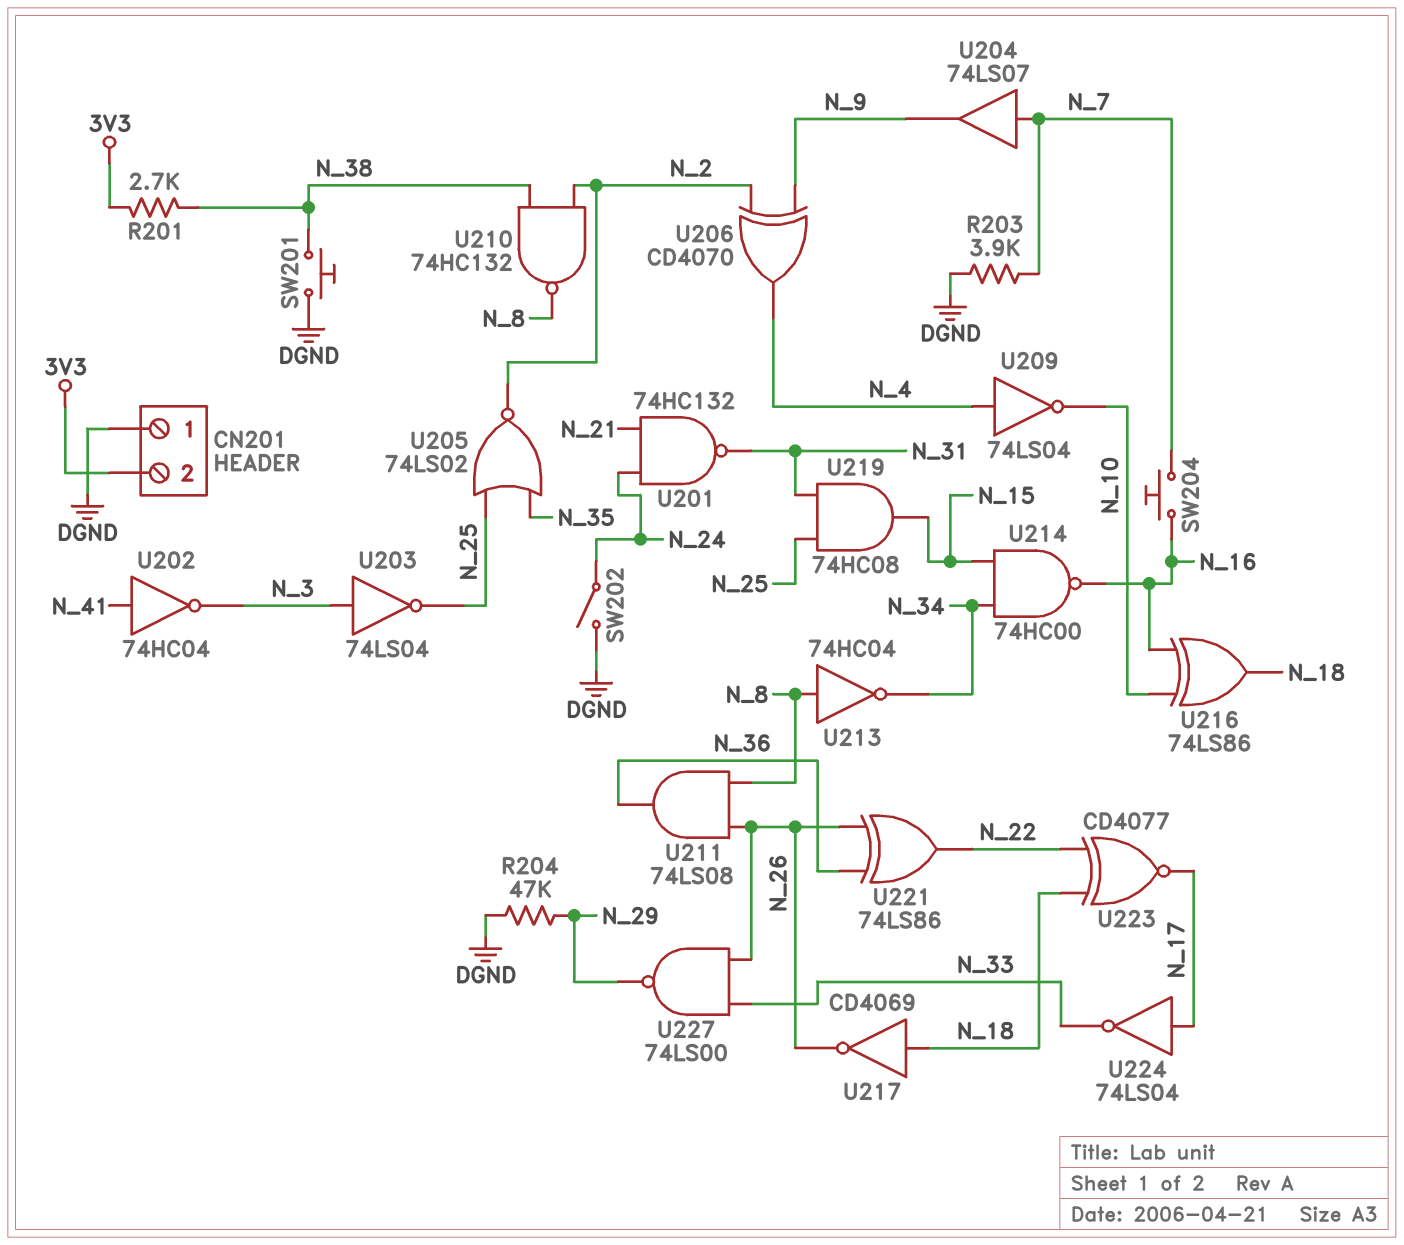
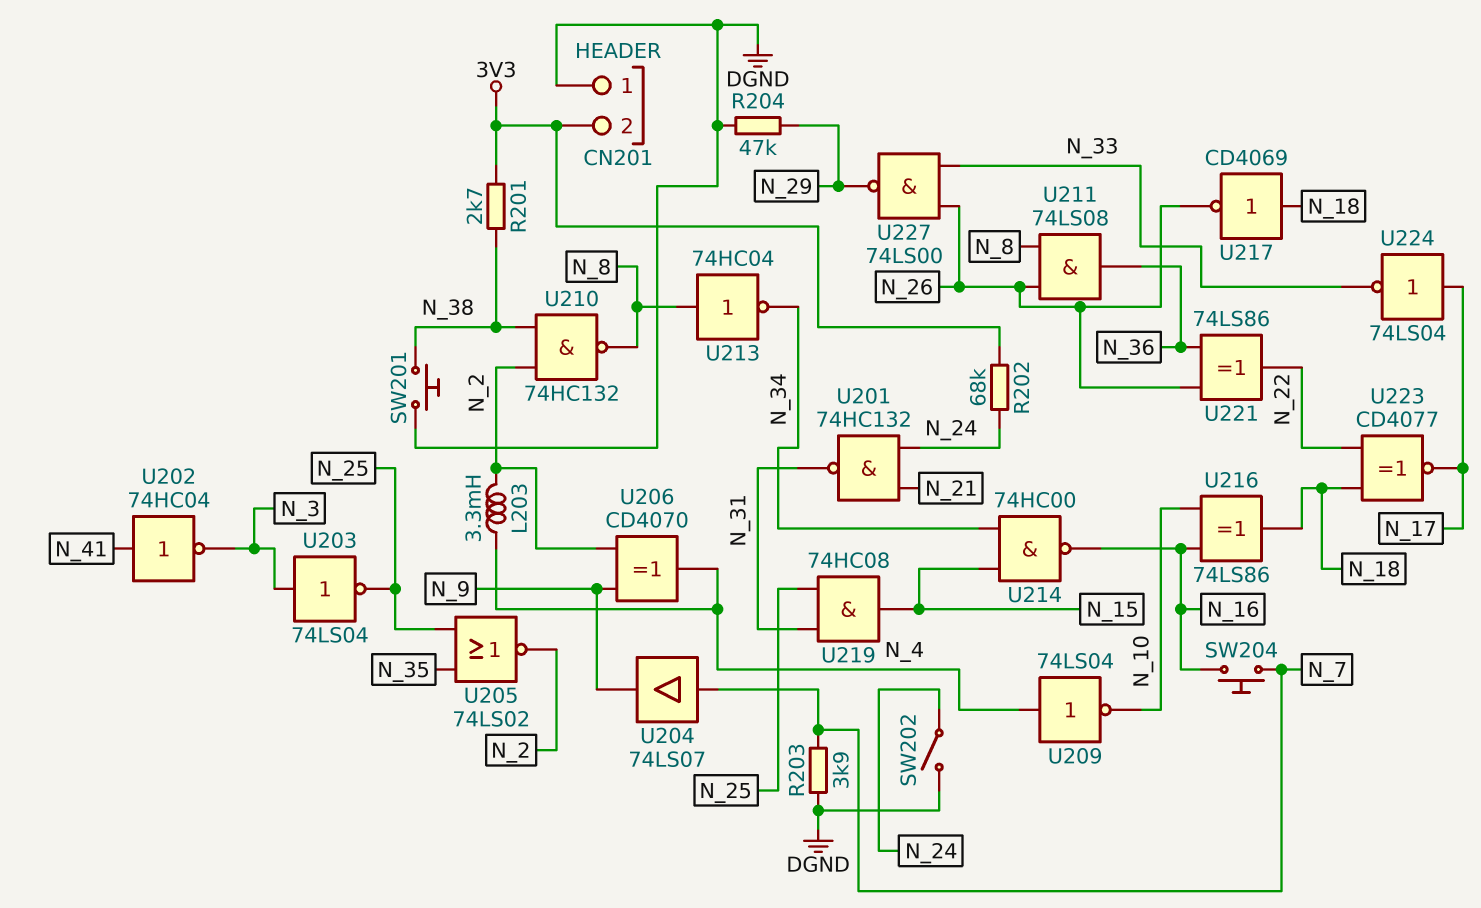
L203: none -> 3.3mH (N_2, N_4)
R202: none -> 68k (3V3, N_24)

